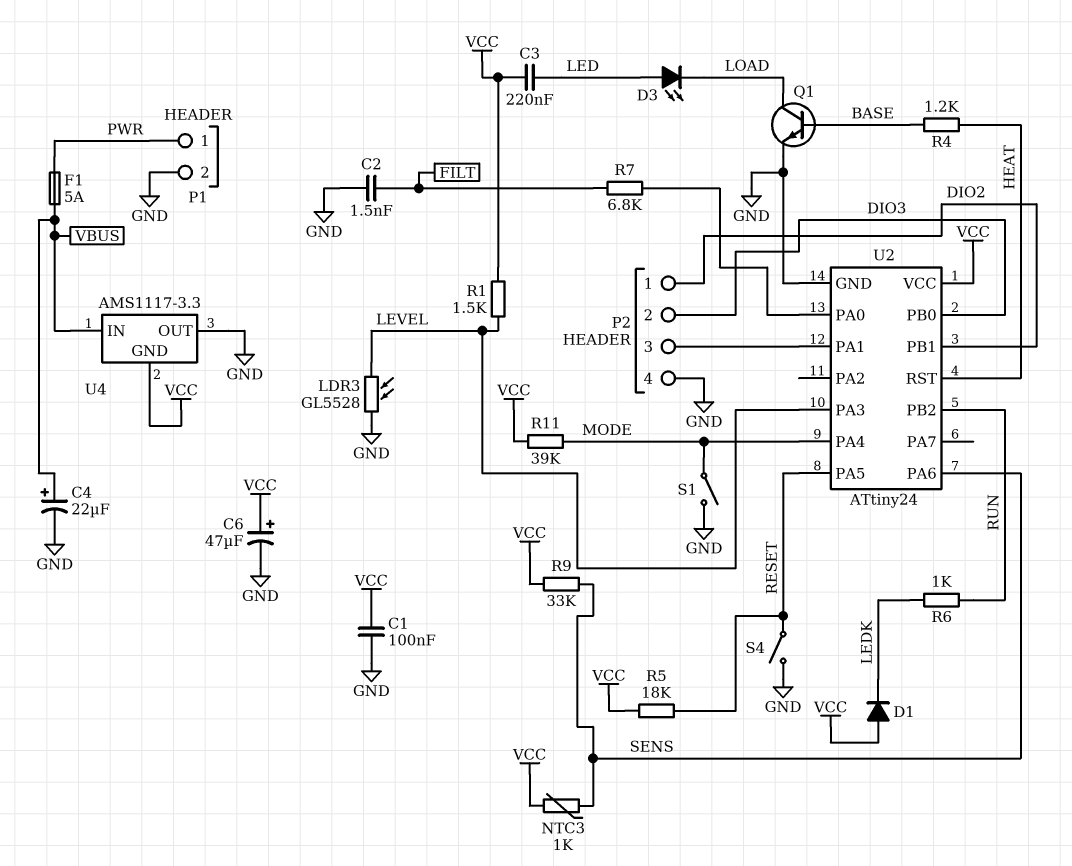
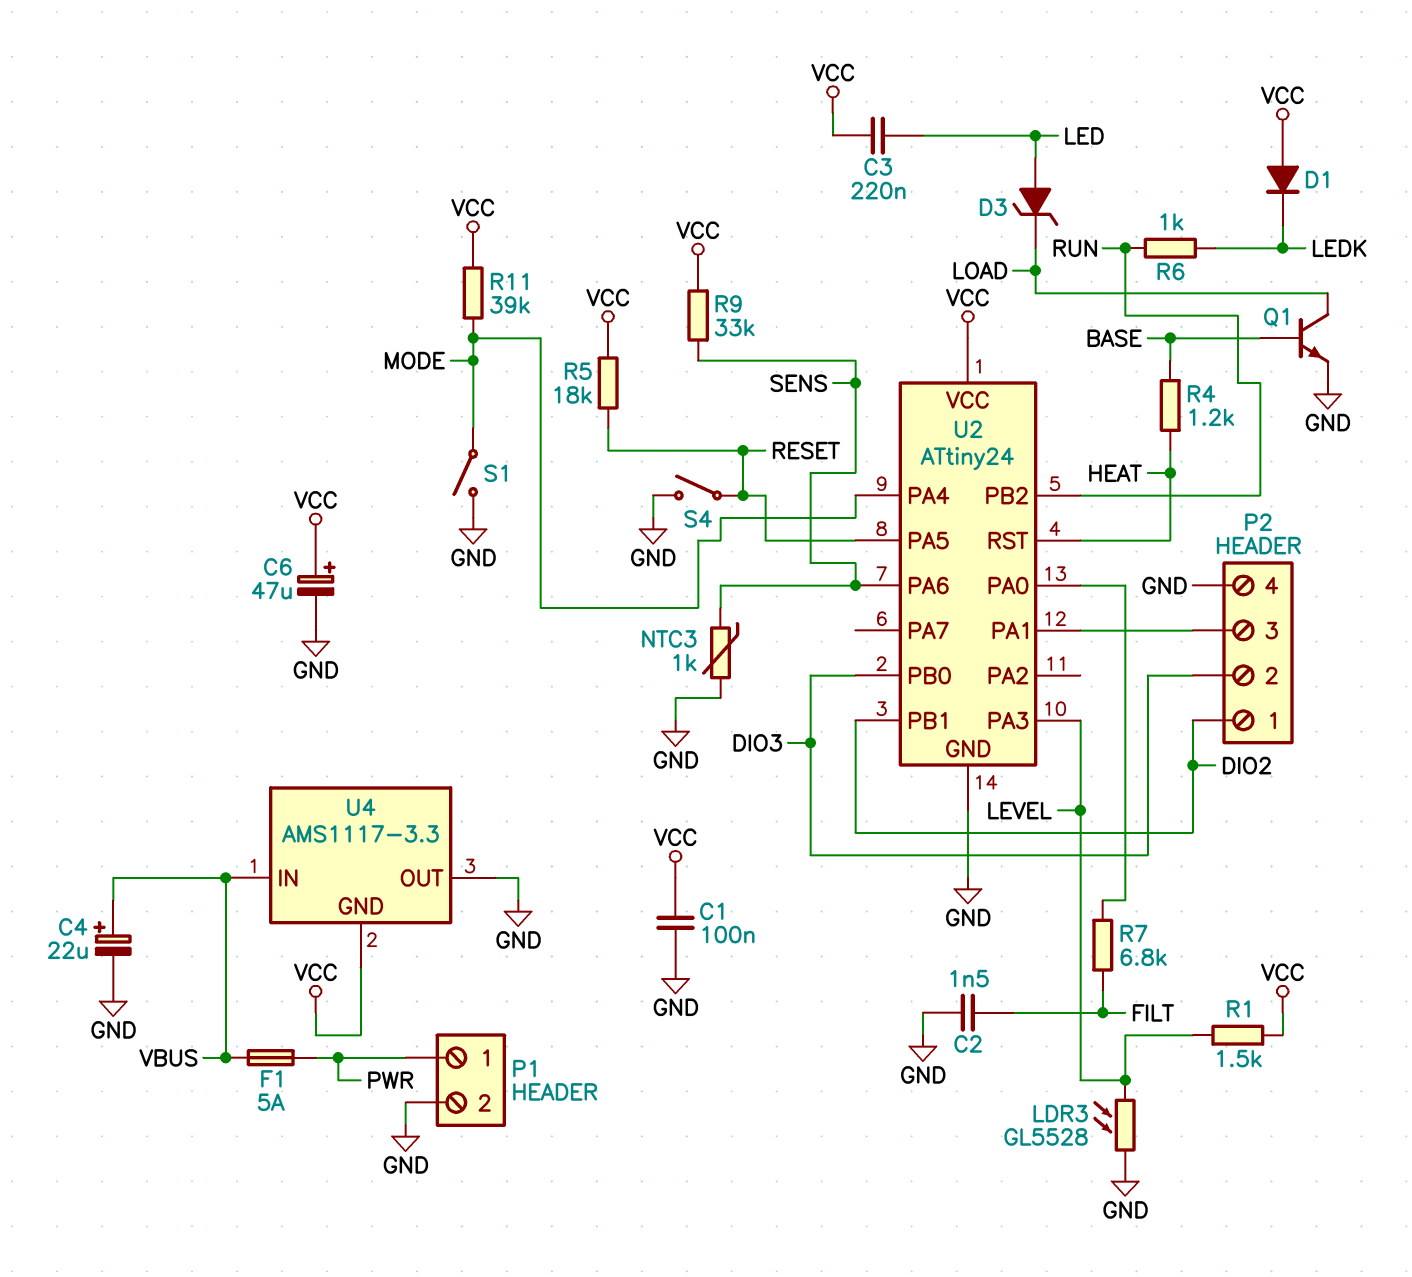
D3: LED (A LED, K LOAD) -> zener (A LED, K LOAD)
NTC3: 1k (SENS, VCC) -> 1k (GND, SENS)

